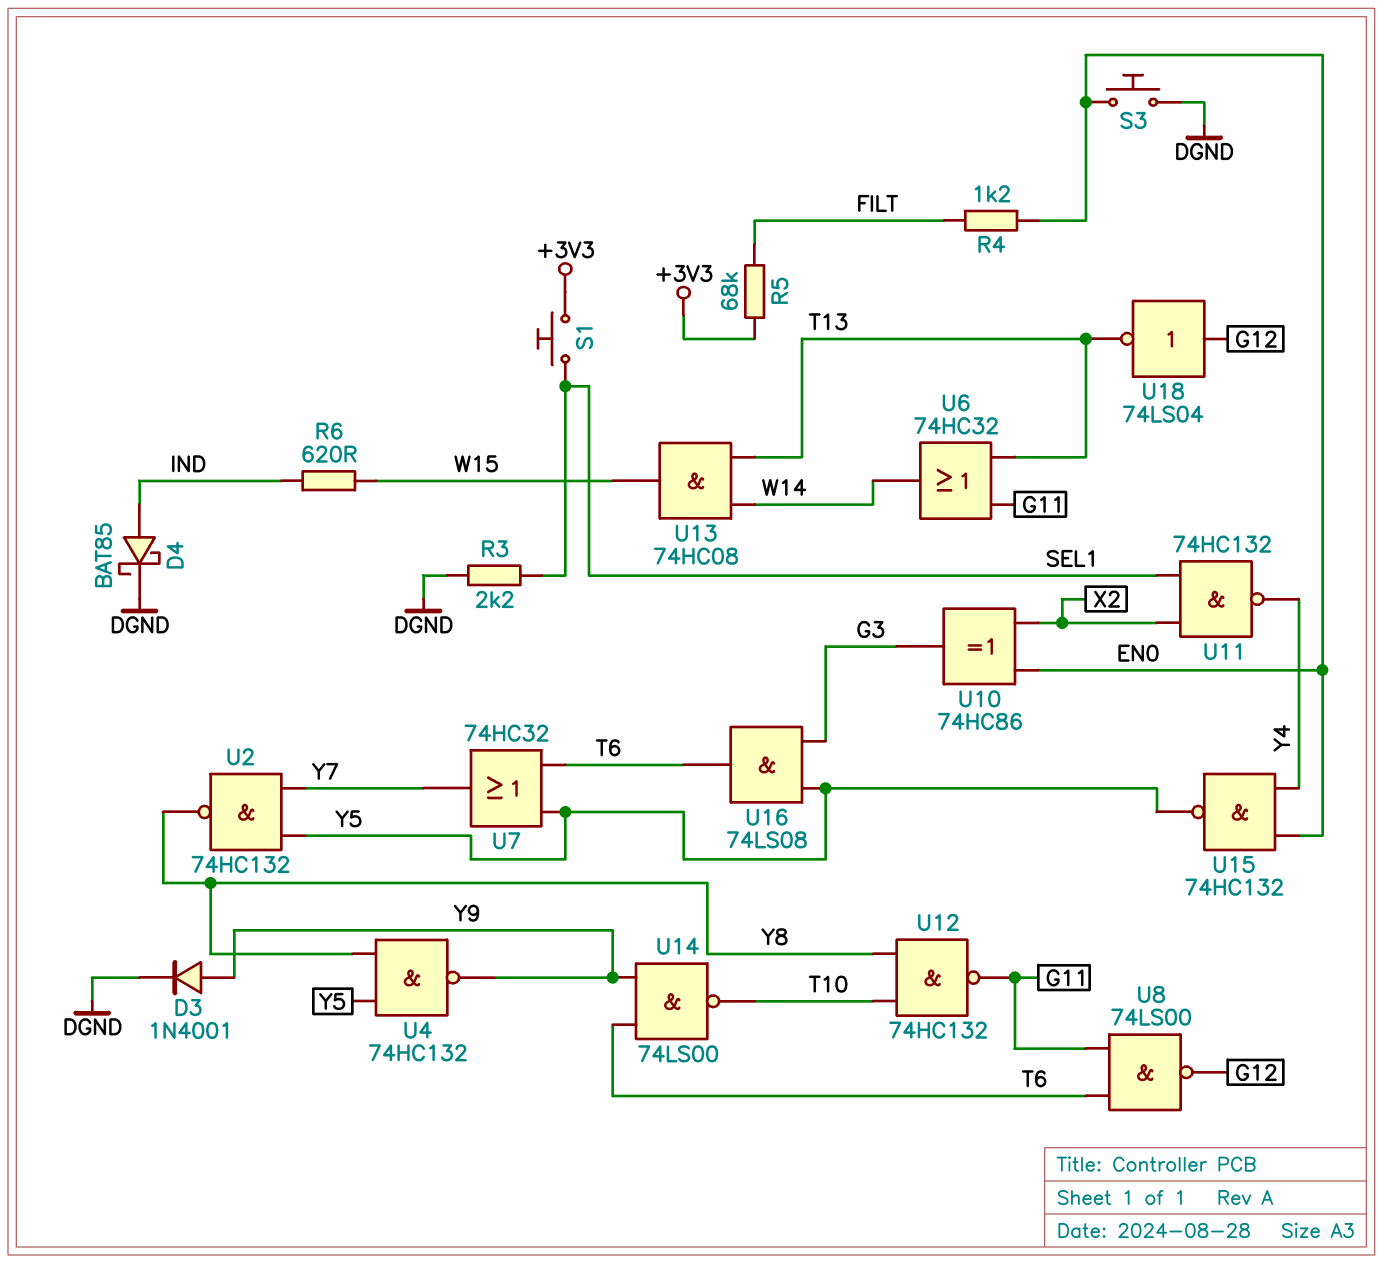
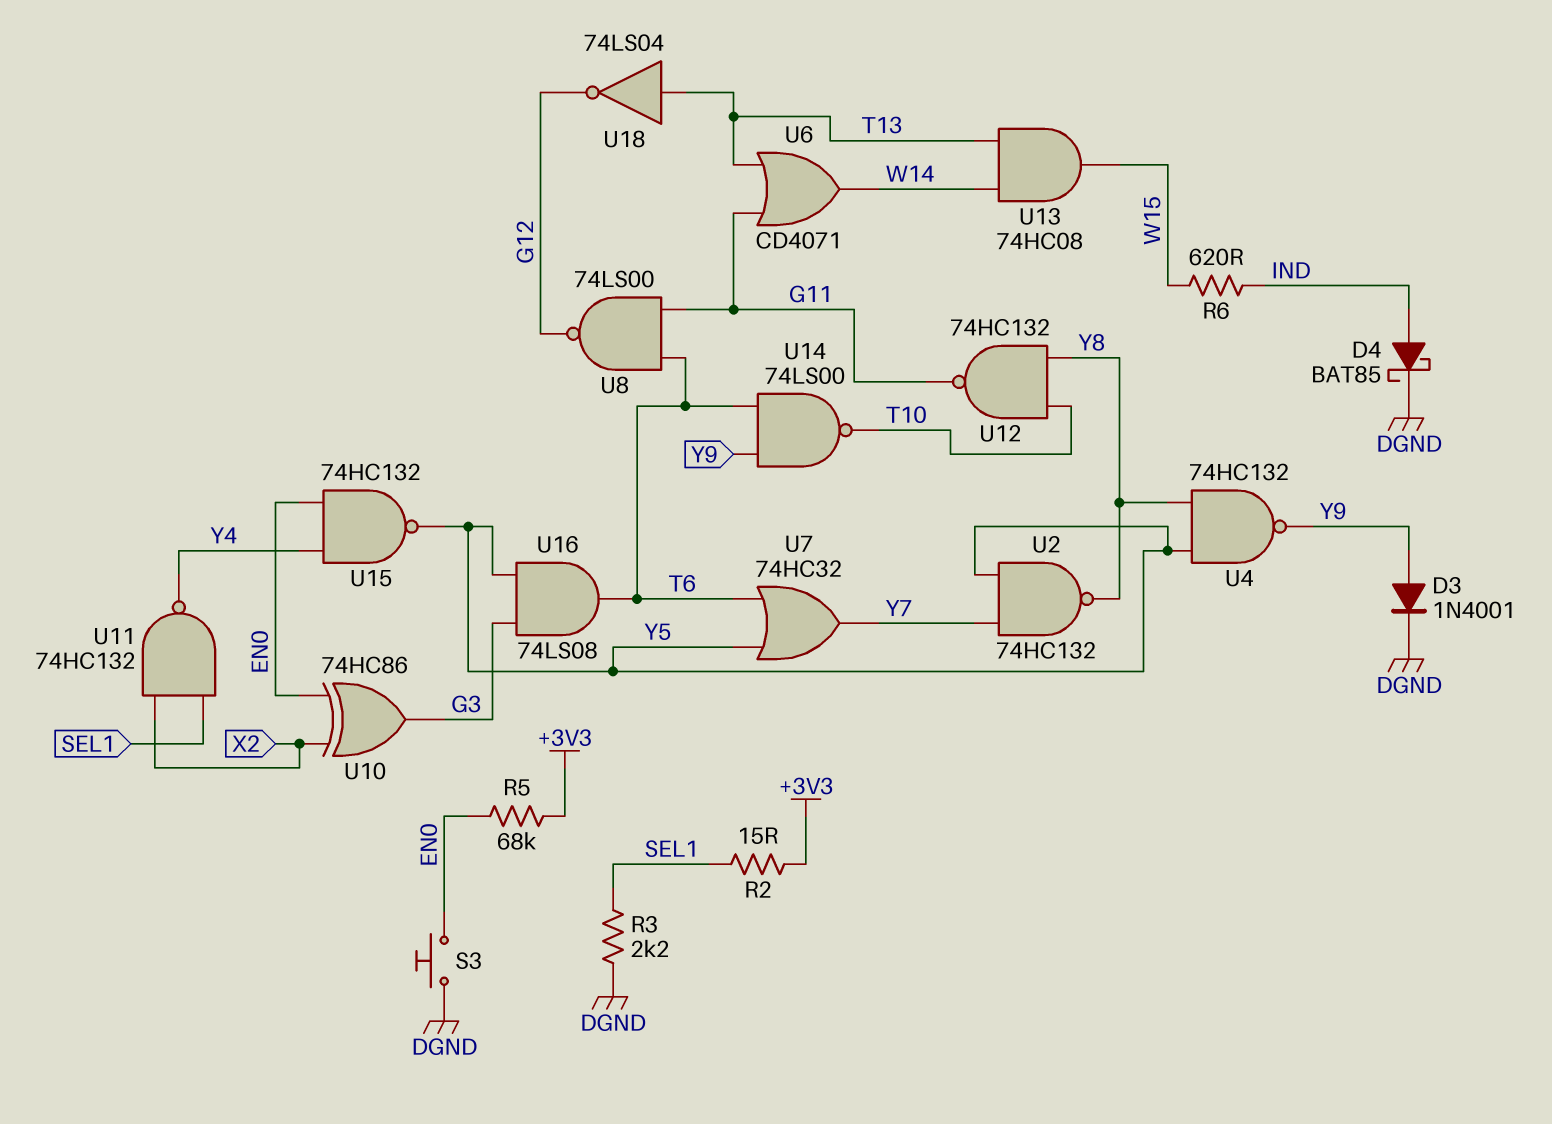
R2: none -> 15 (+3V3, SEL1)
R4: 1.2k (EN0, FILT) -> none
R5: 68k (+3V3, FILT) -> 68k (+3V3, EN0)
S1: button (+3V3, SEL1) -> none
U6: OR 74HC32 (in G11, in T13, out W14) -> OR CD4071 (in G11, in T13, out W14)
U18: NOT 74LS04 (in G12, out T13) -> NOT 74LS04 (in T13, out G12)

